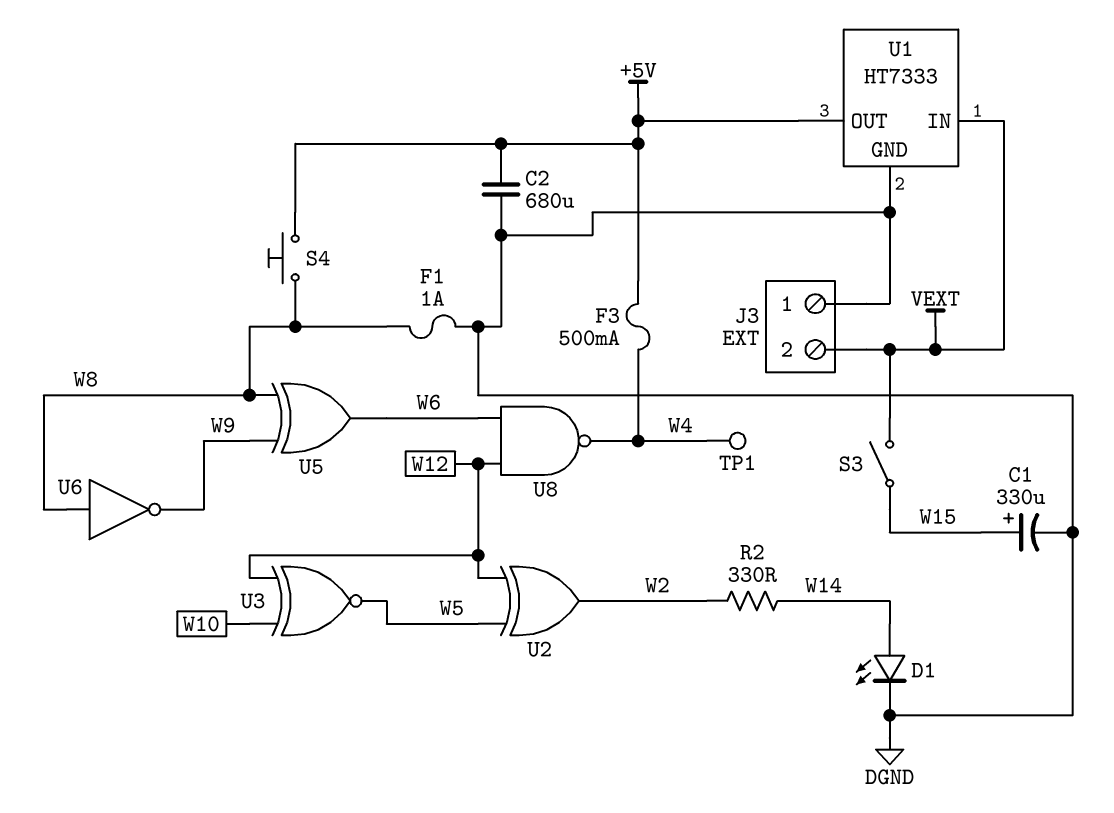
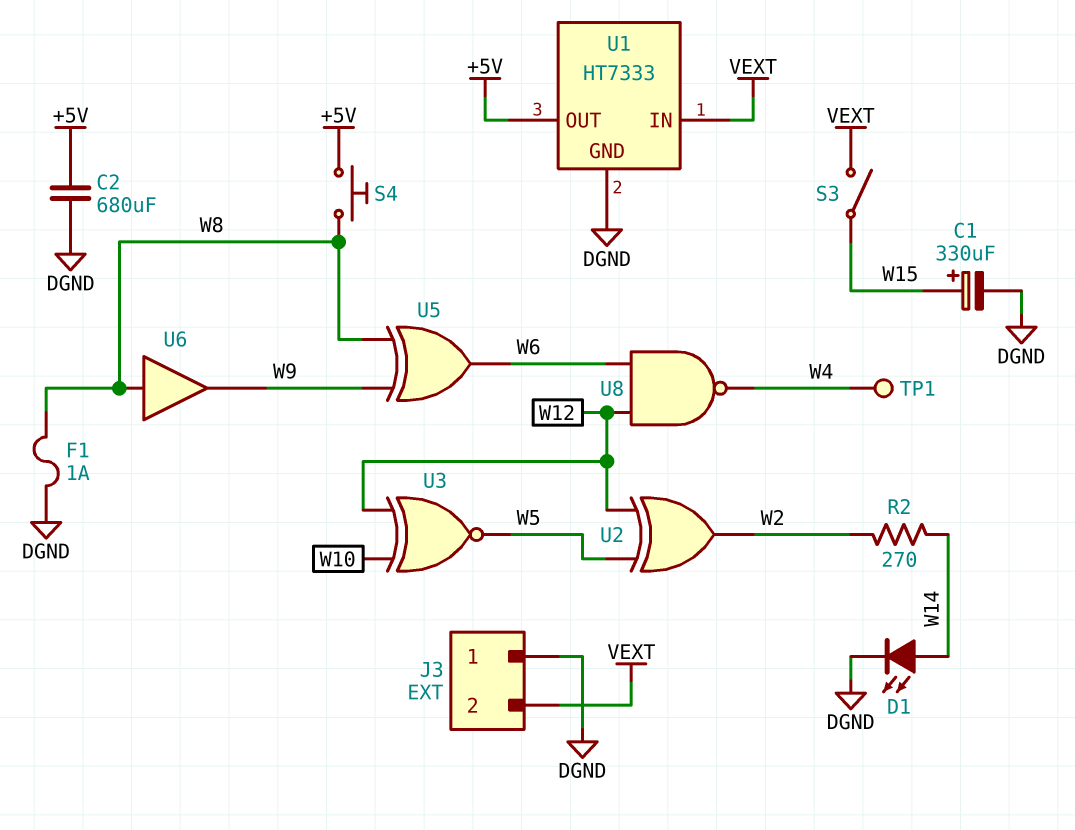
F3: 500mA (+5V, W4) -> none
R2: 330 (W2, W14) -> 270 (W2, W14)
U6: NOT (in W8, out W9) -> buffer (in W8, out W9)

